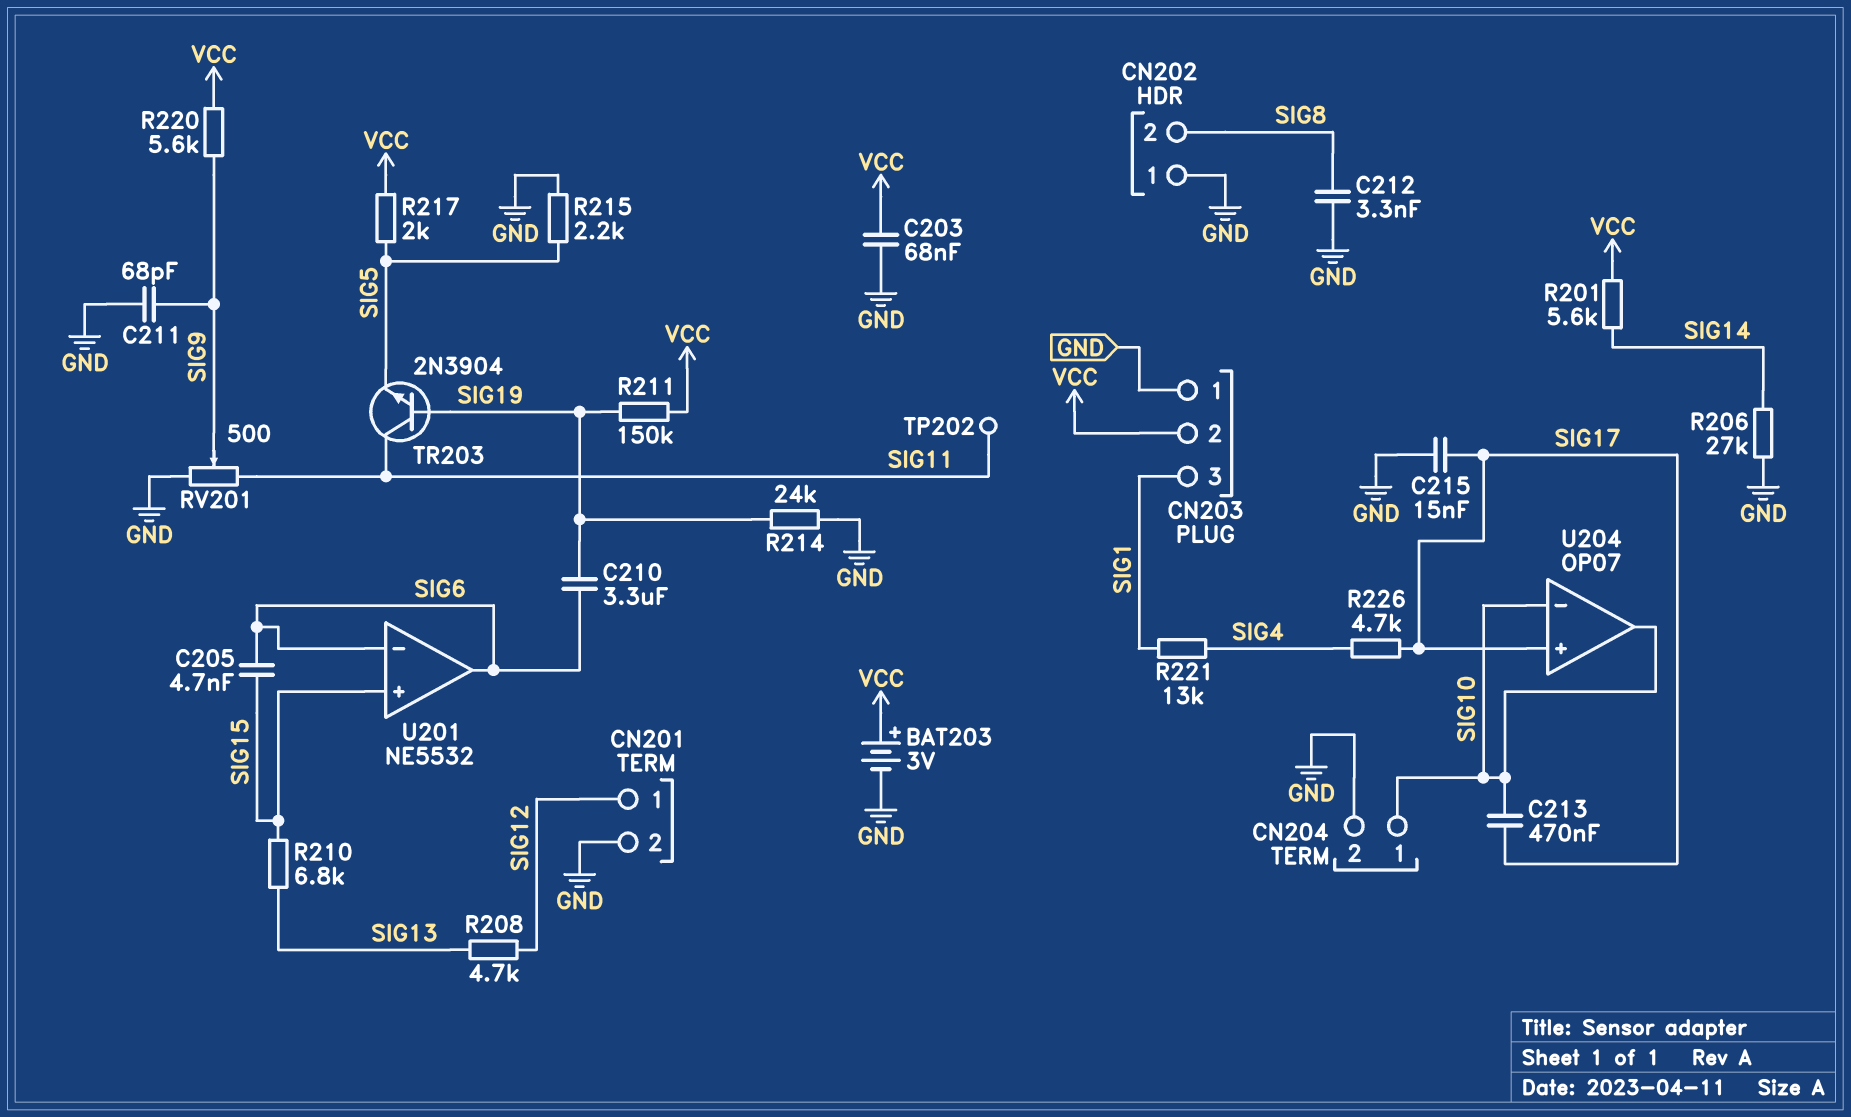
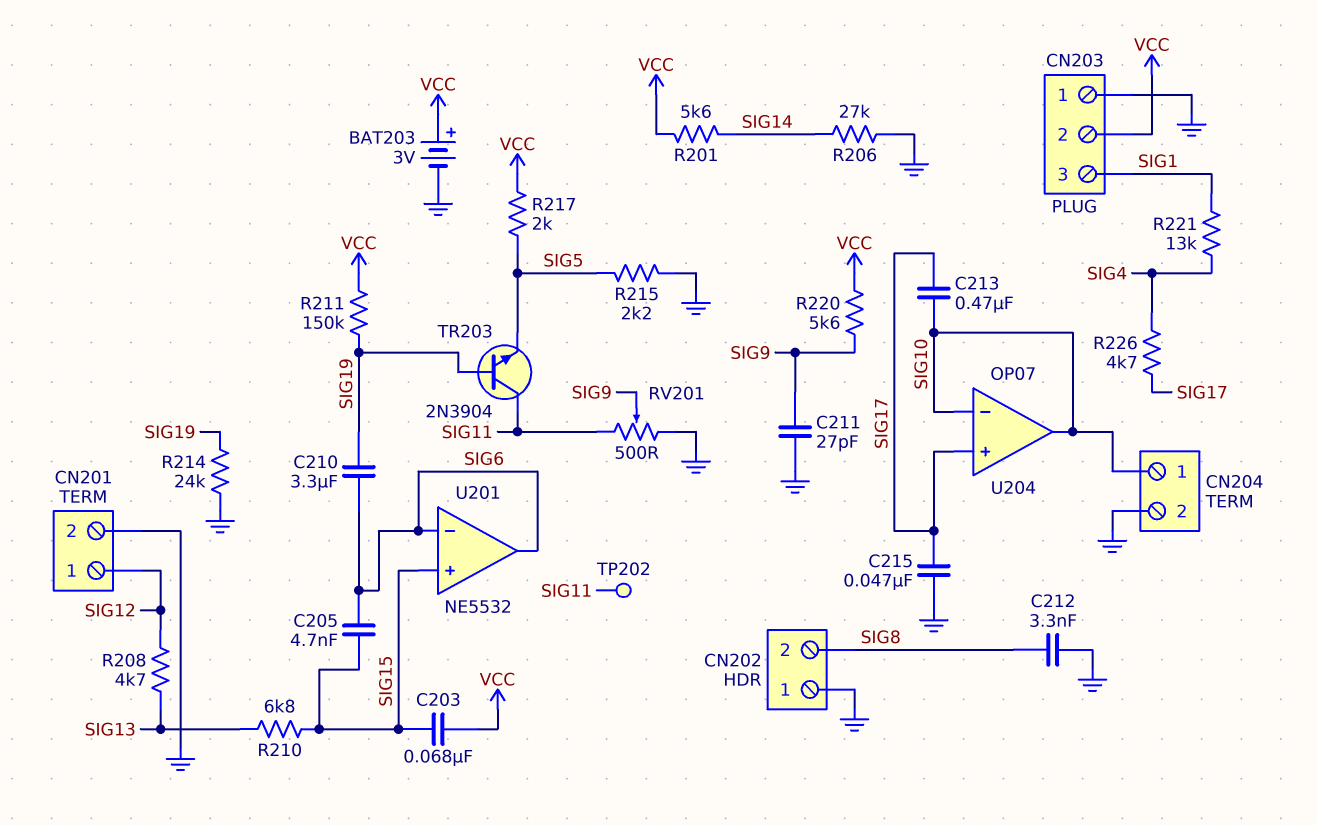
C203: 68nF (GND, VCC) -> 68nF (SIG15, VCC)
C211: 68pF (GND, SIG9) -> 27pF (GND, SIG9)
C215: 15nF (GND, SIG17) -> 47nF (GND, SIG17)

